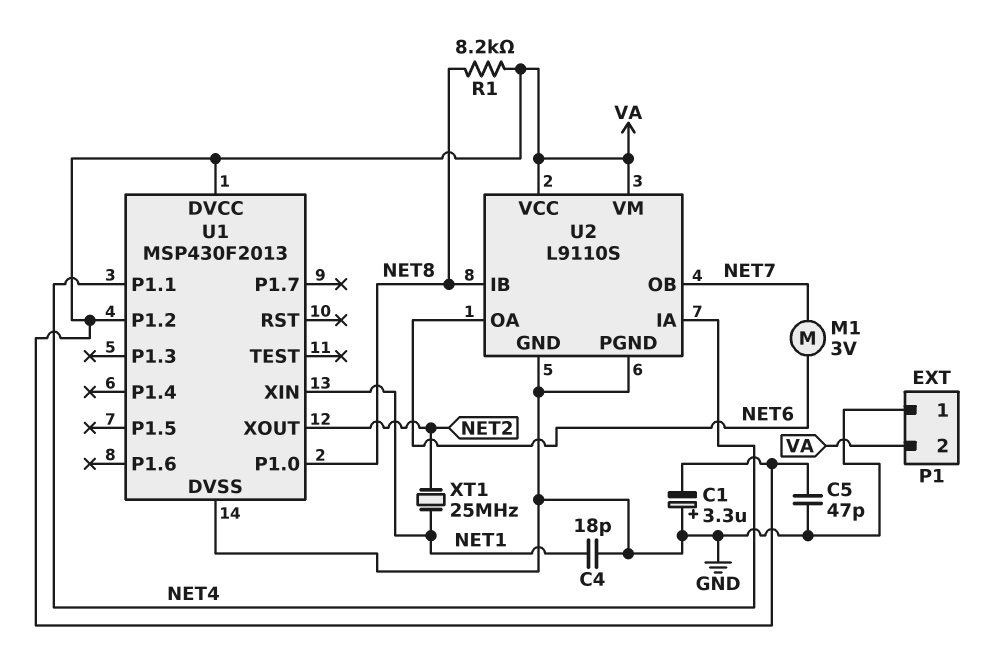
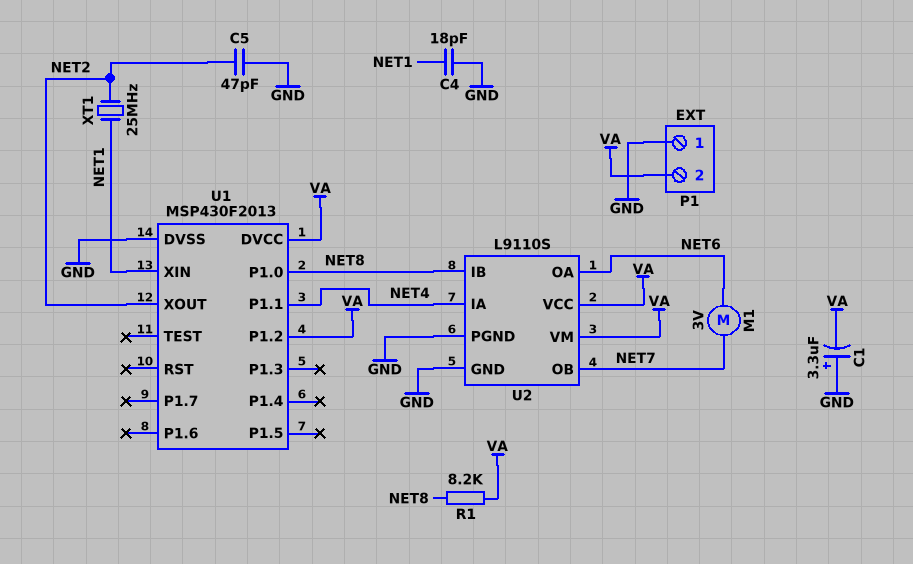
C5: 47pF (GND, VA) -> 47pF (GND, NET2)

